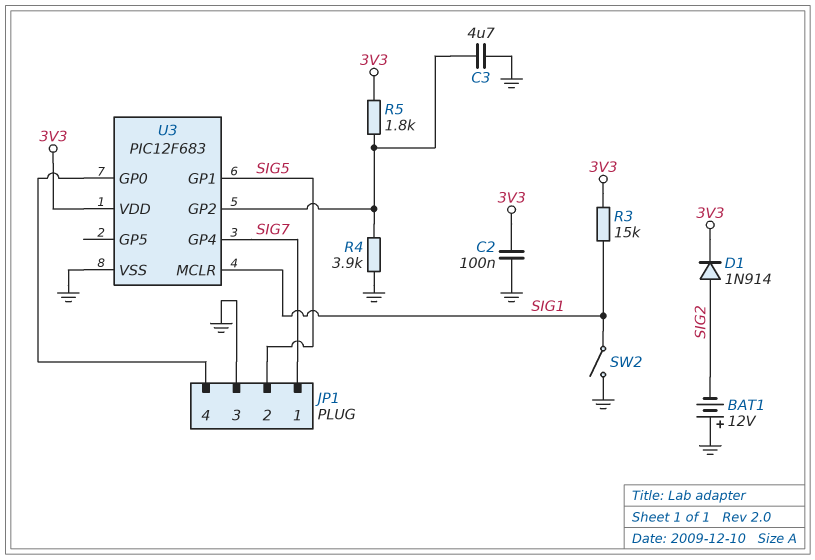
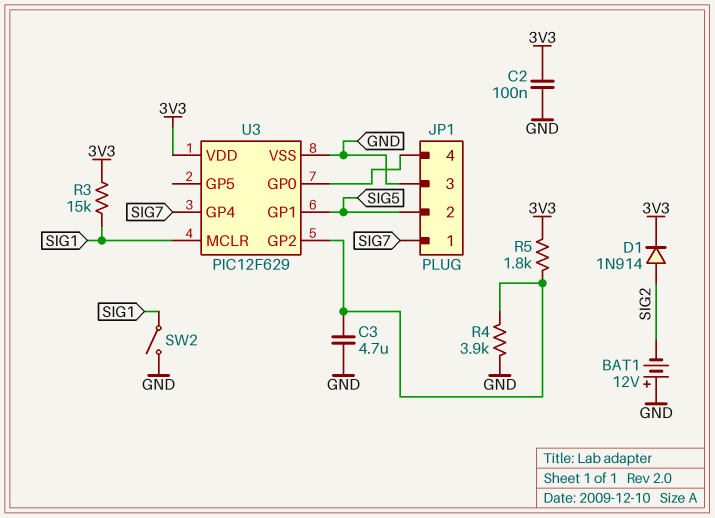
U3: PIC12F683 -> PIC12F629

